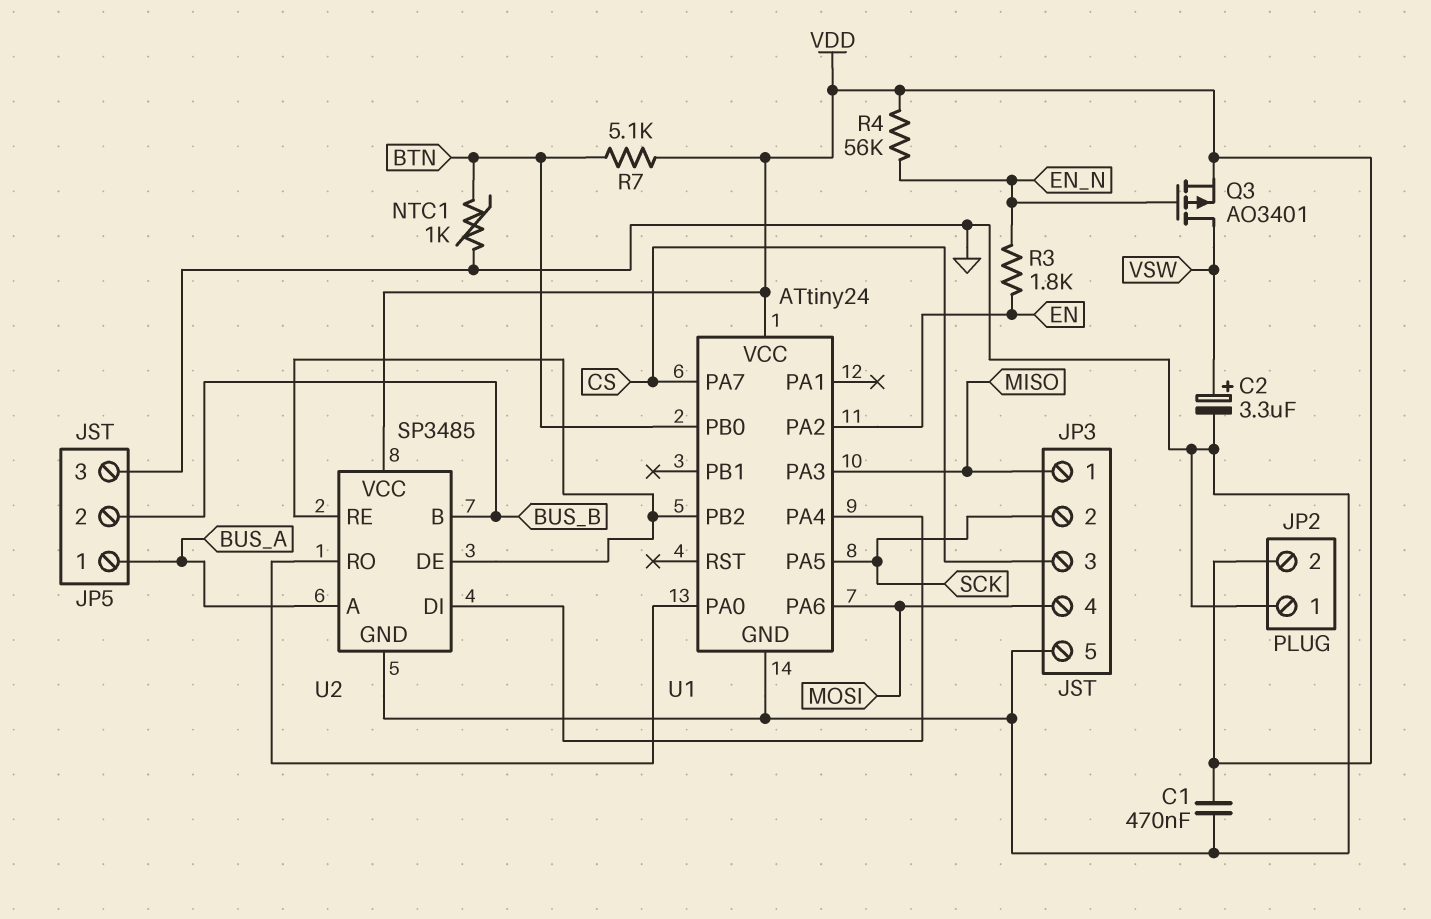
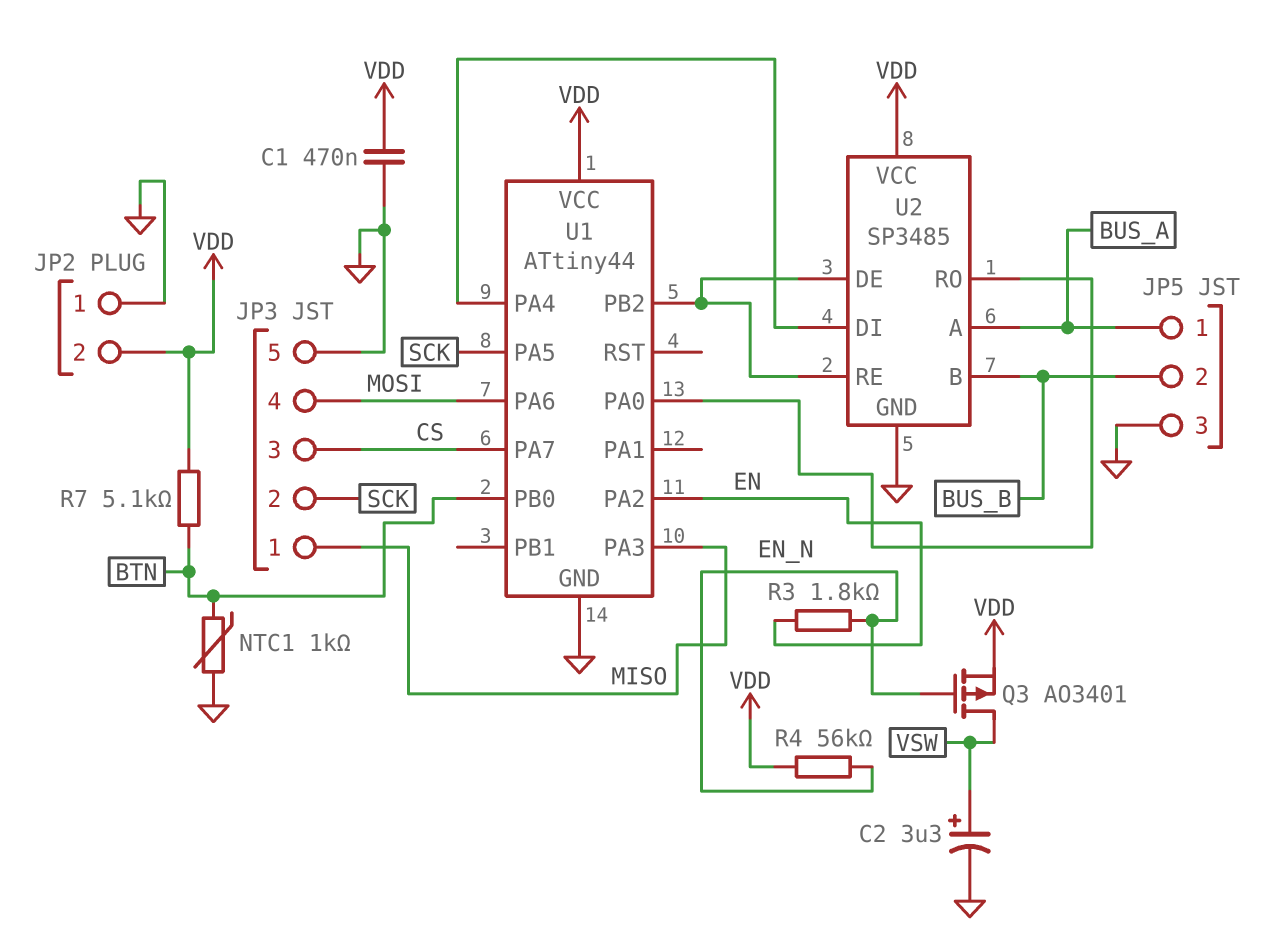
U1: ATtiny24 -> ATtiny44

